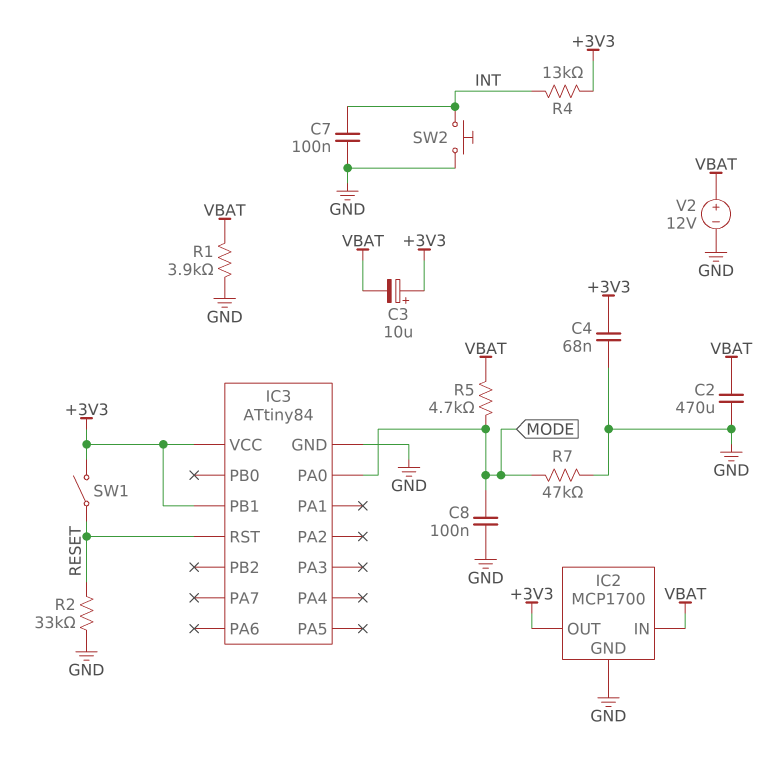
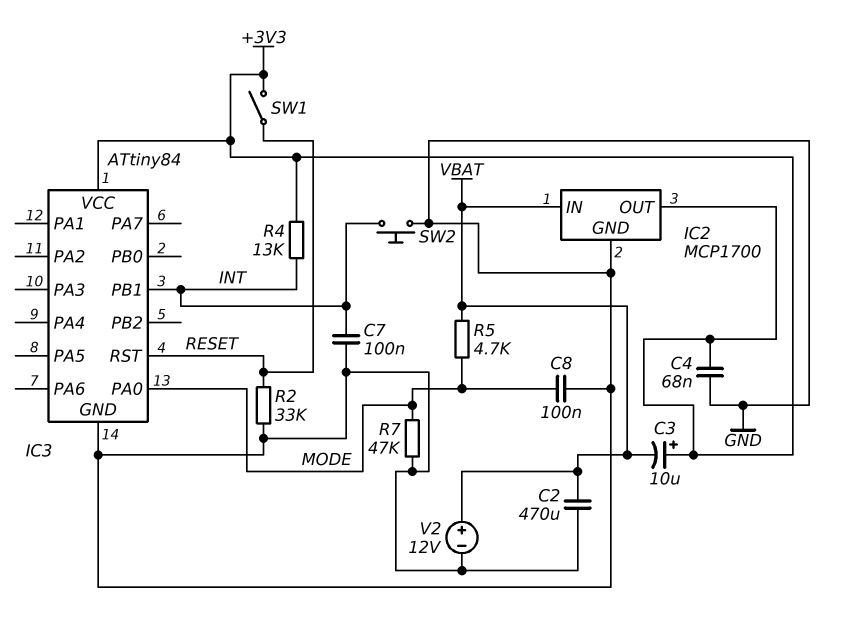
IC3 pin PB1: +3V3 -> INT
R1: 3.9k (GND, VBAT) -> none

